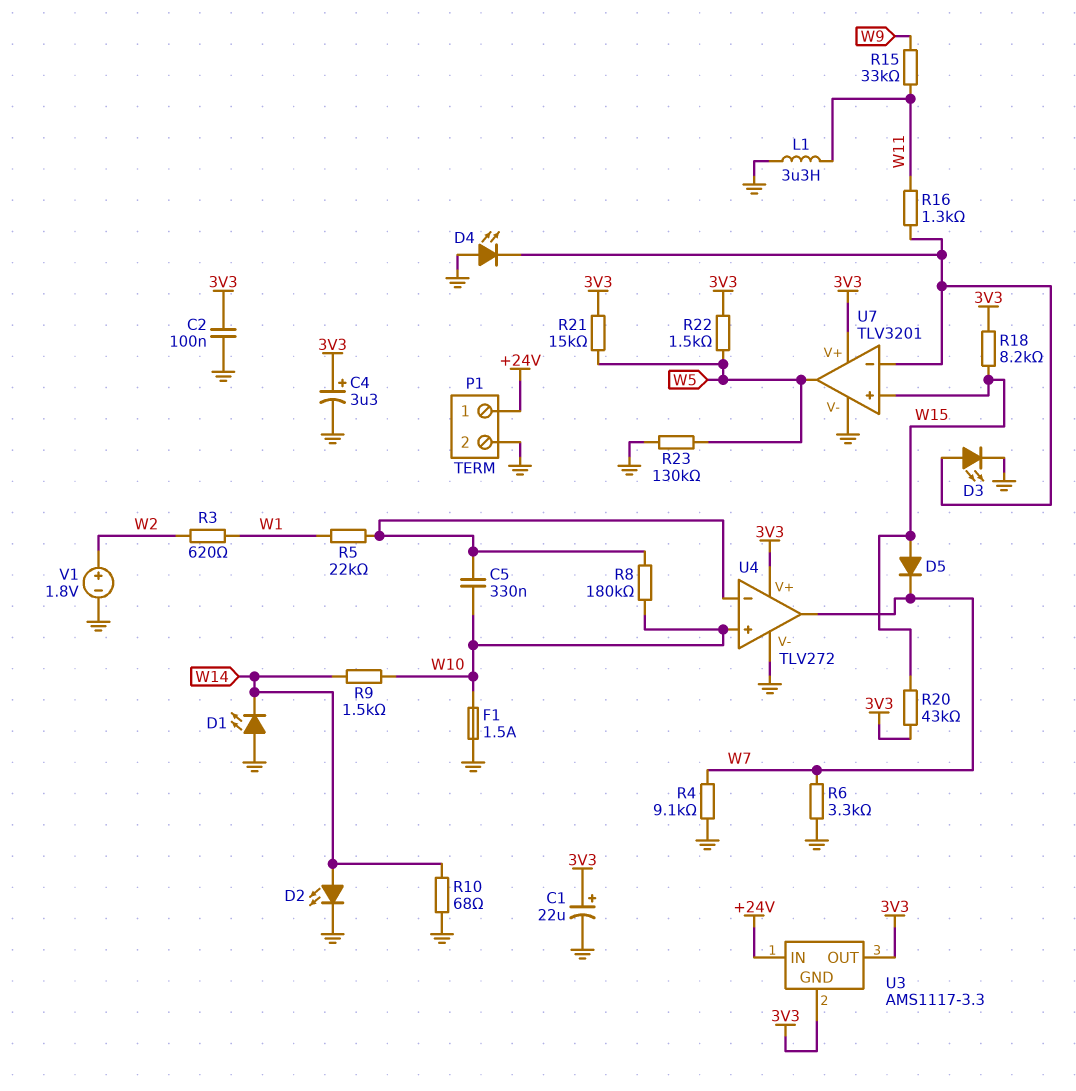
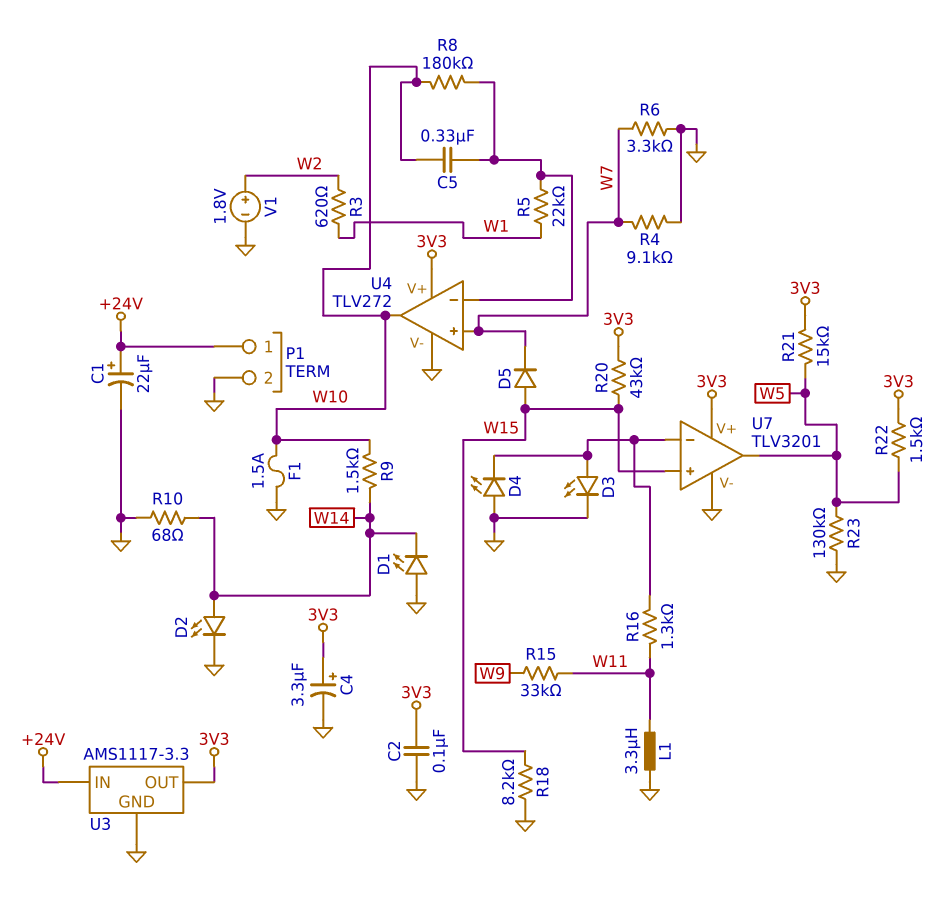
C1: 22uF (plus 3V3, minus GND) -> 22uF (plus +24V, minus GND)
R18: 8.2k (3V3, W15) -> 8.2k (GND, W15)
U3 pin GND: 3V3 -> GND
U4 pin in+: W10 -> W7
U4 pin out: W7 -> W10

